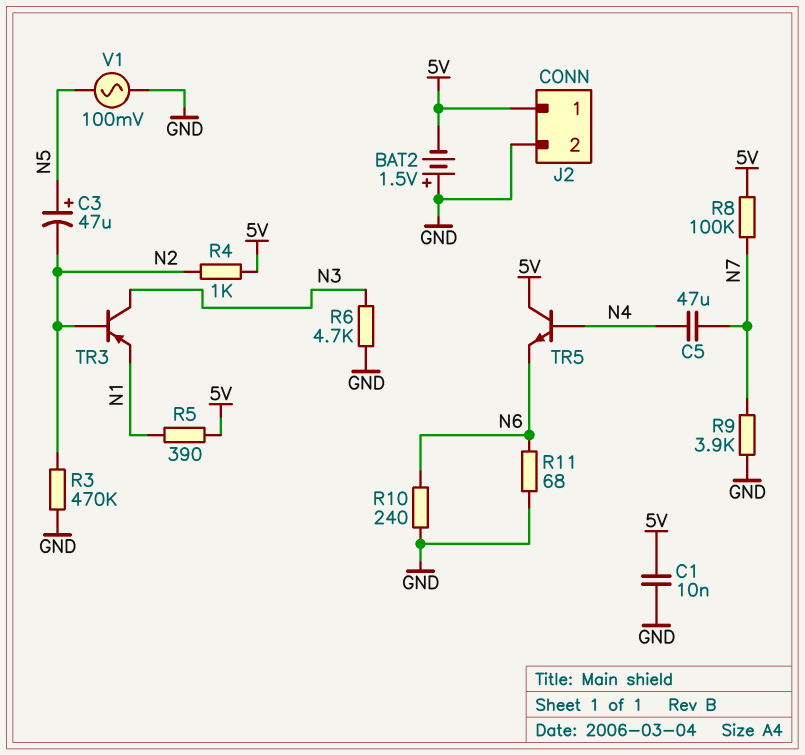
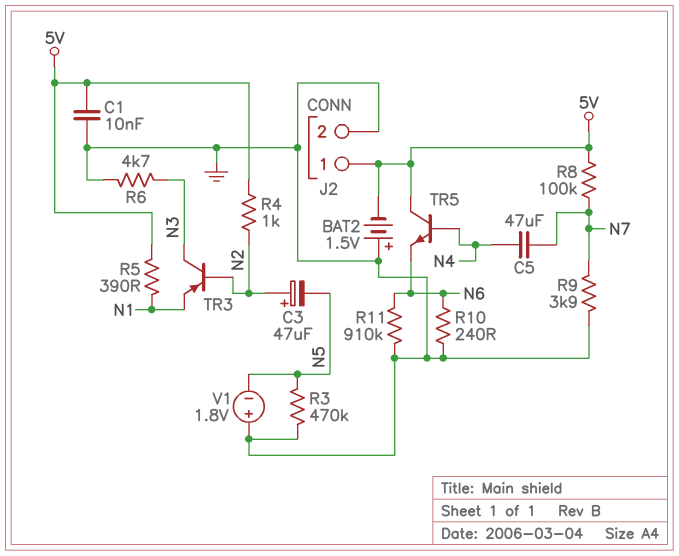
C3: 47uF (plus N5, minus N2) -> 47uF (plus N2, minus N5)
R3: 470k (GND, N2) -> 470k (GND, N5)
R11: 68 (GND, N6) -> 910k (GND, N6)
V1: AC 100mV (GND, N5) -> 1.8V (plus GND, minus N5)

